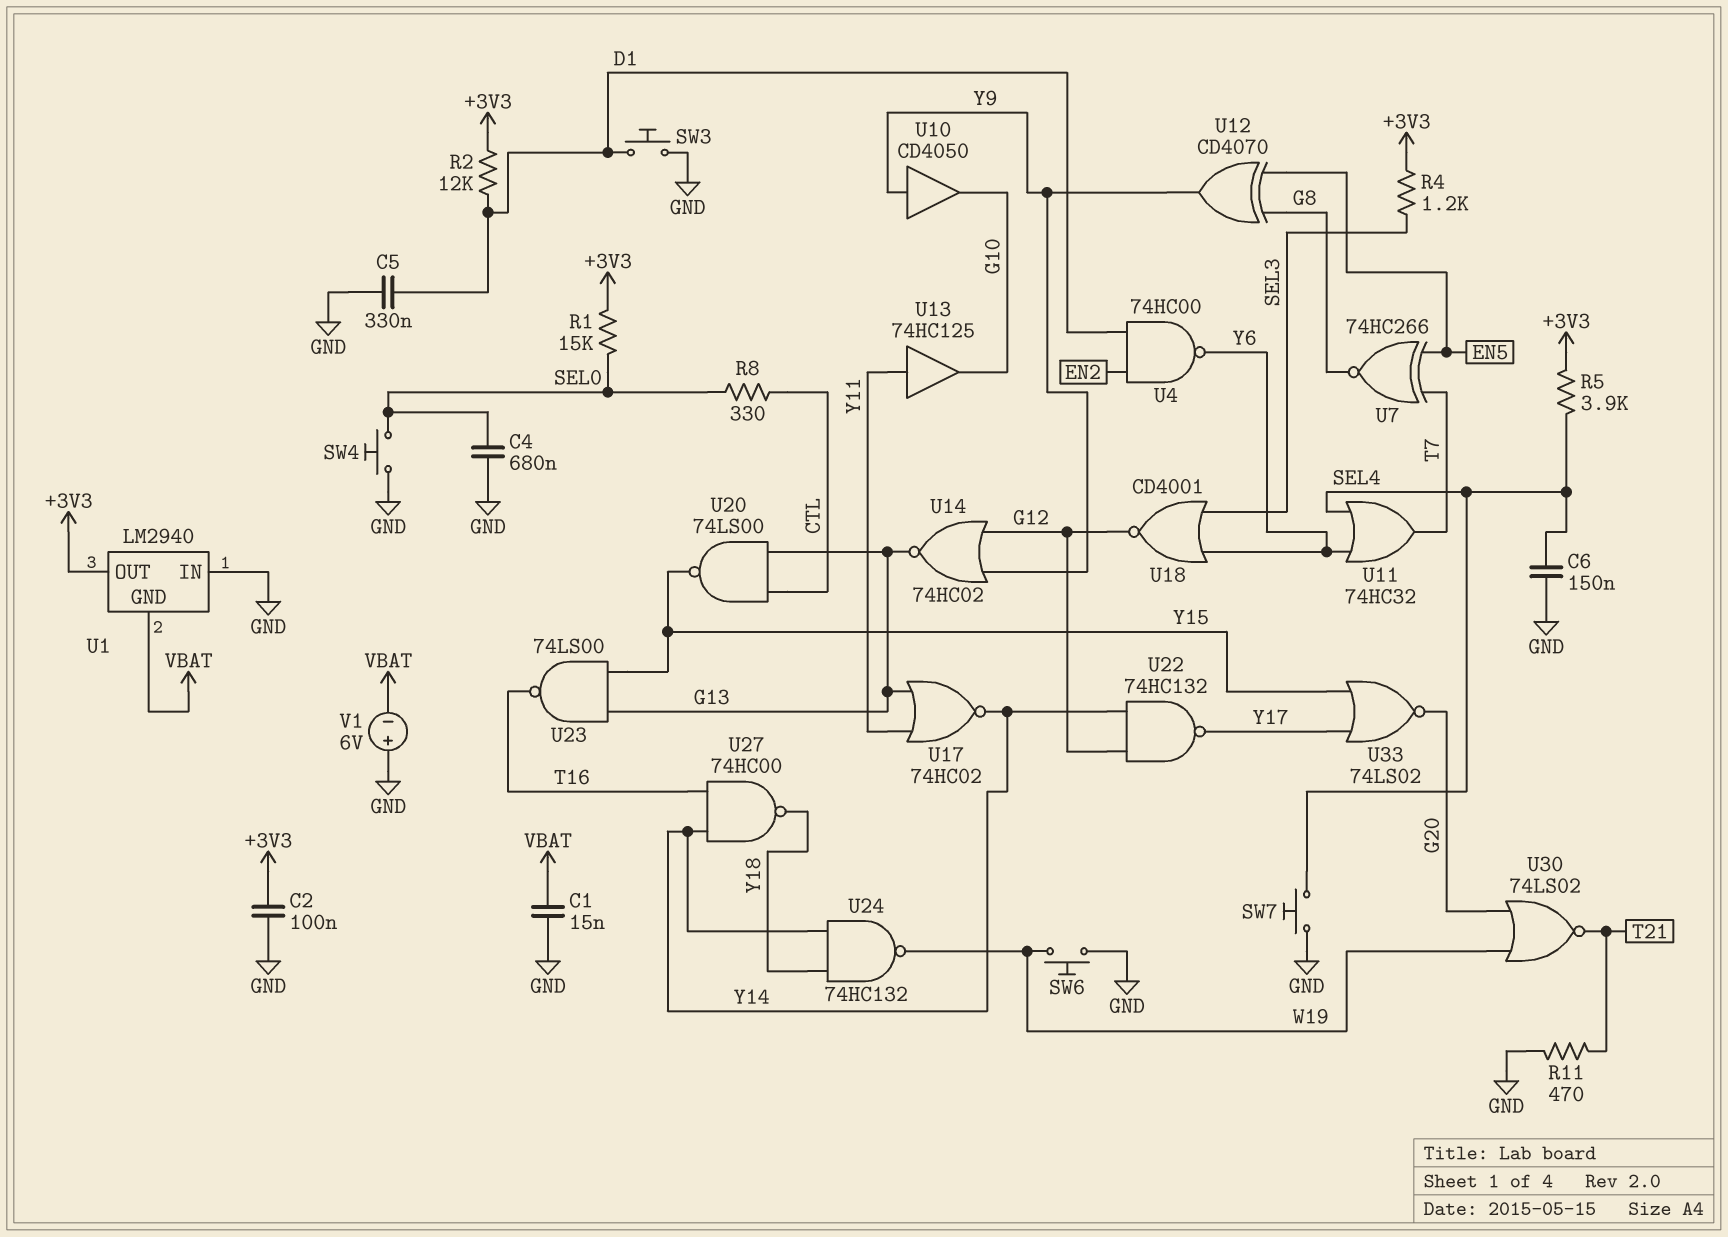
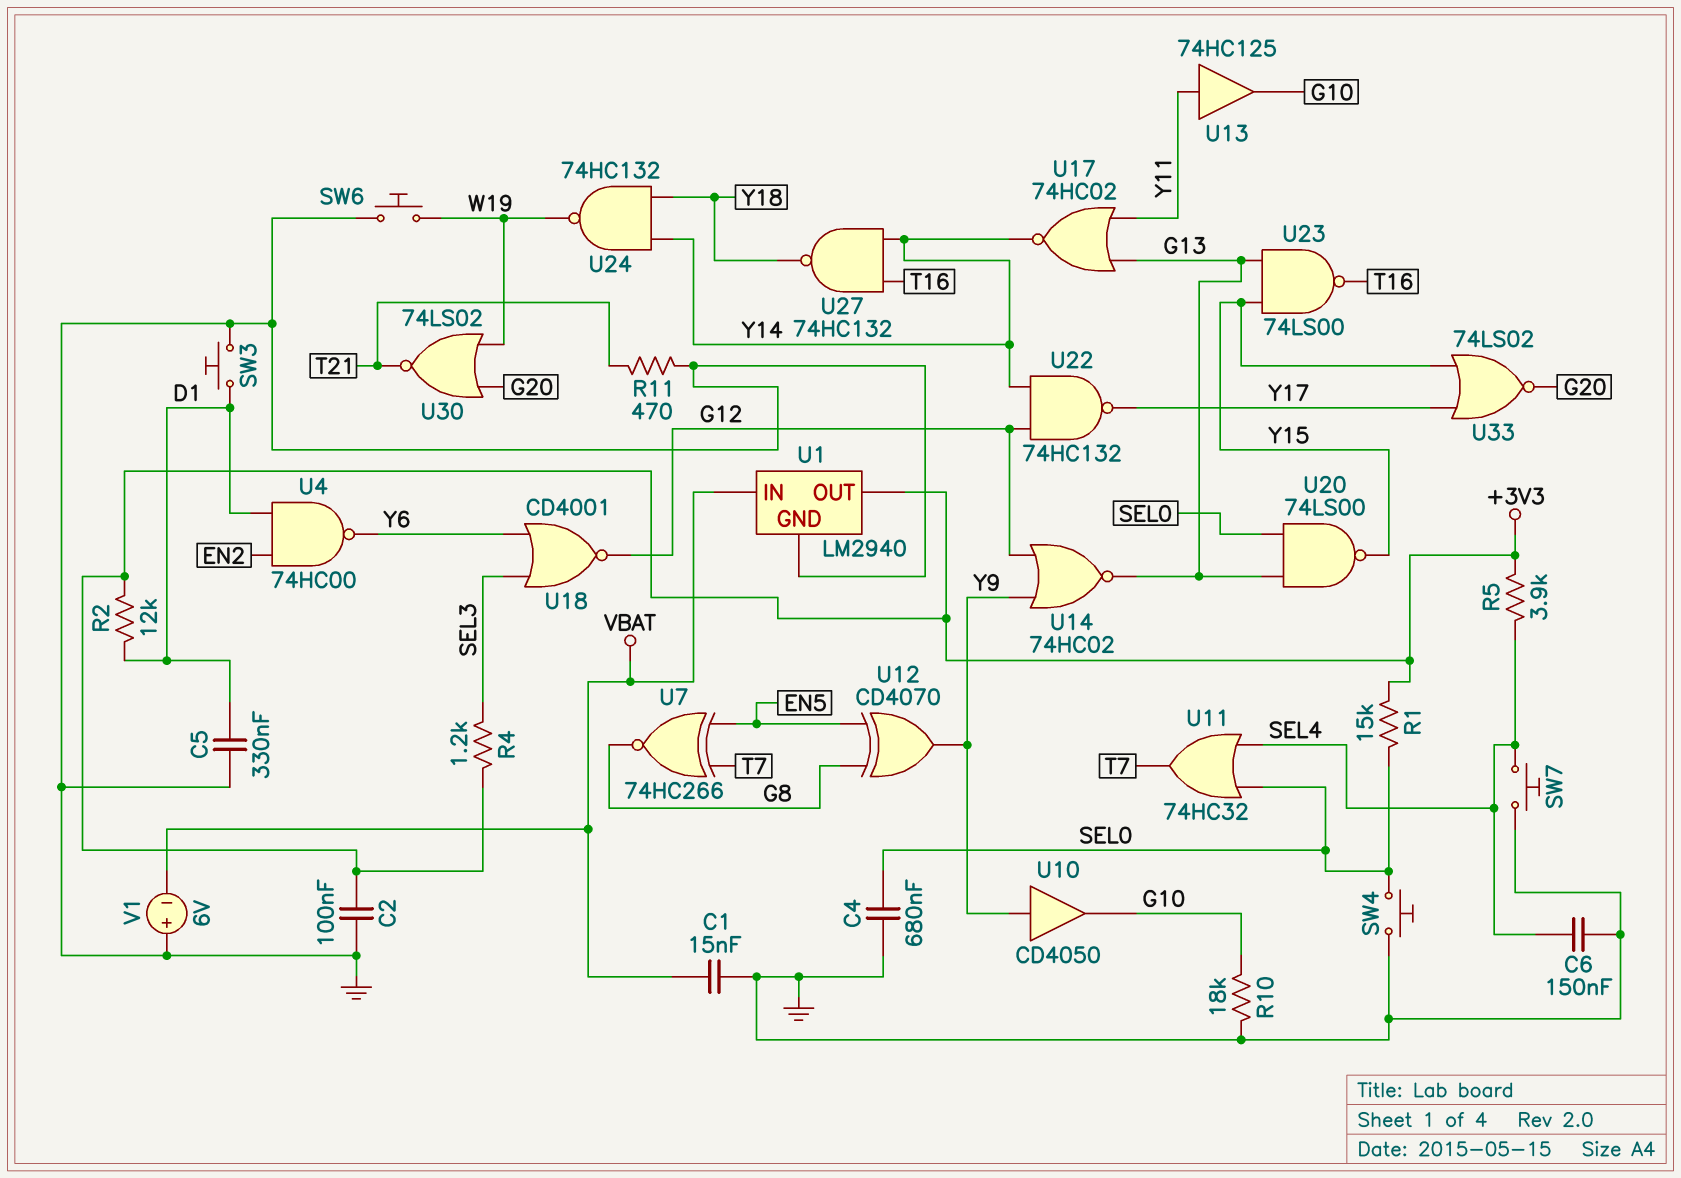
R8: 330 (CTL, SEL0) -> none
R10: none -> 18k (G10, GND)
U1 pin GND: VBAT -> GND
U1 pin IN: GND -> VBAT
U11: OR 74HC32 (in SEL4, in Y6, out T7) -> OR 74HC32 (in SEL0, in SEL4, out T7)
U20: NAND 74LS00 (in CTL, in G13, out Y15) -> NAND 74LS00 (in G13, in SEL0, out Y15)
U27: NAND 74HC00 (in T16, in Y14, out Y18) -> NAND 74HC132 (in T16, in Y14, out Y18)

